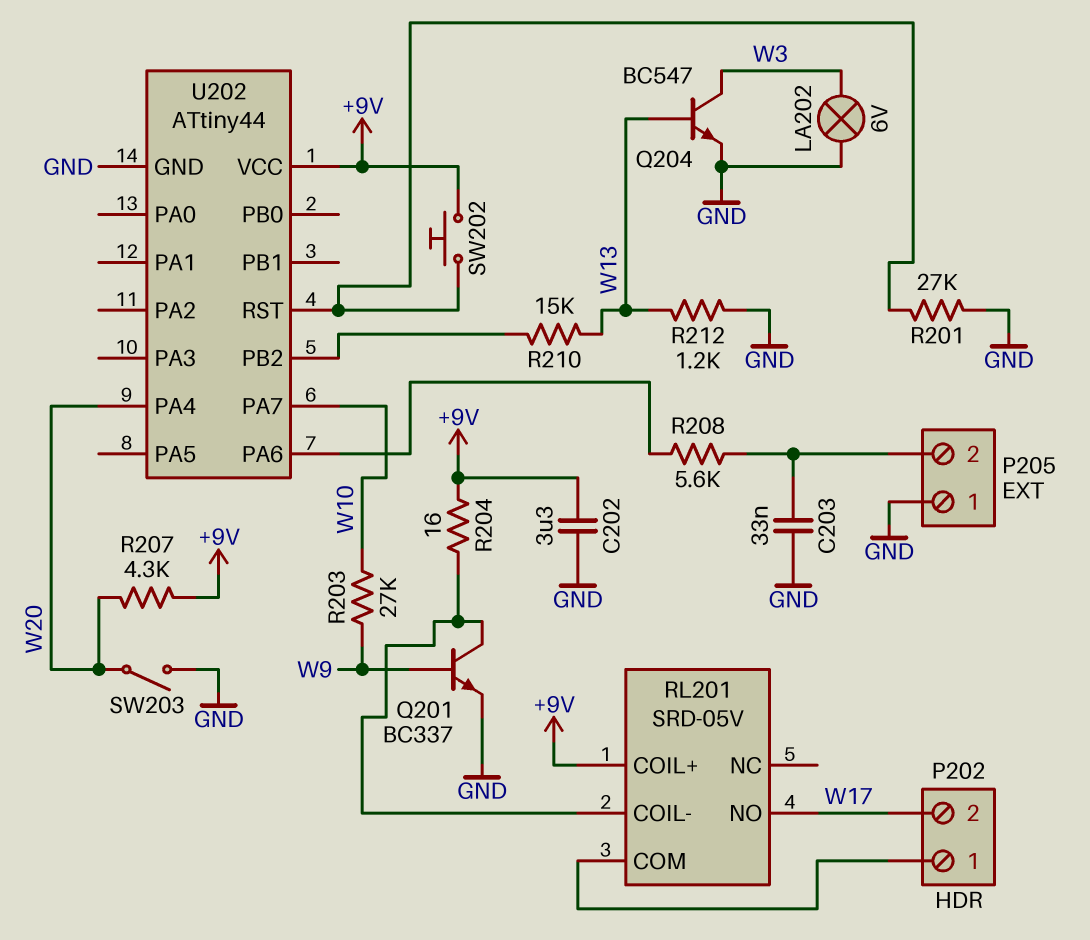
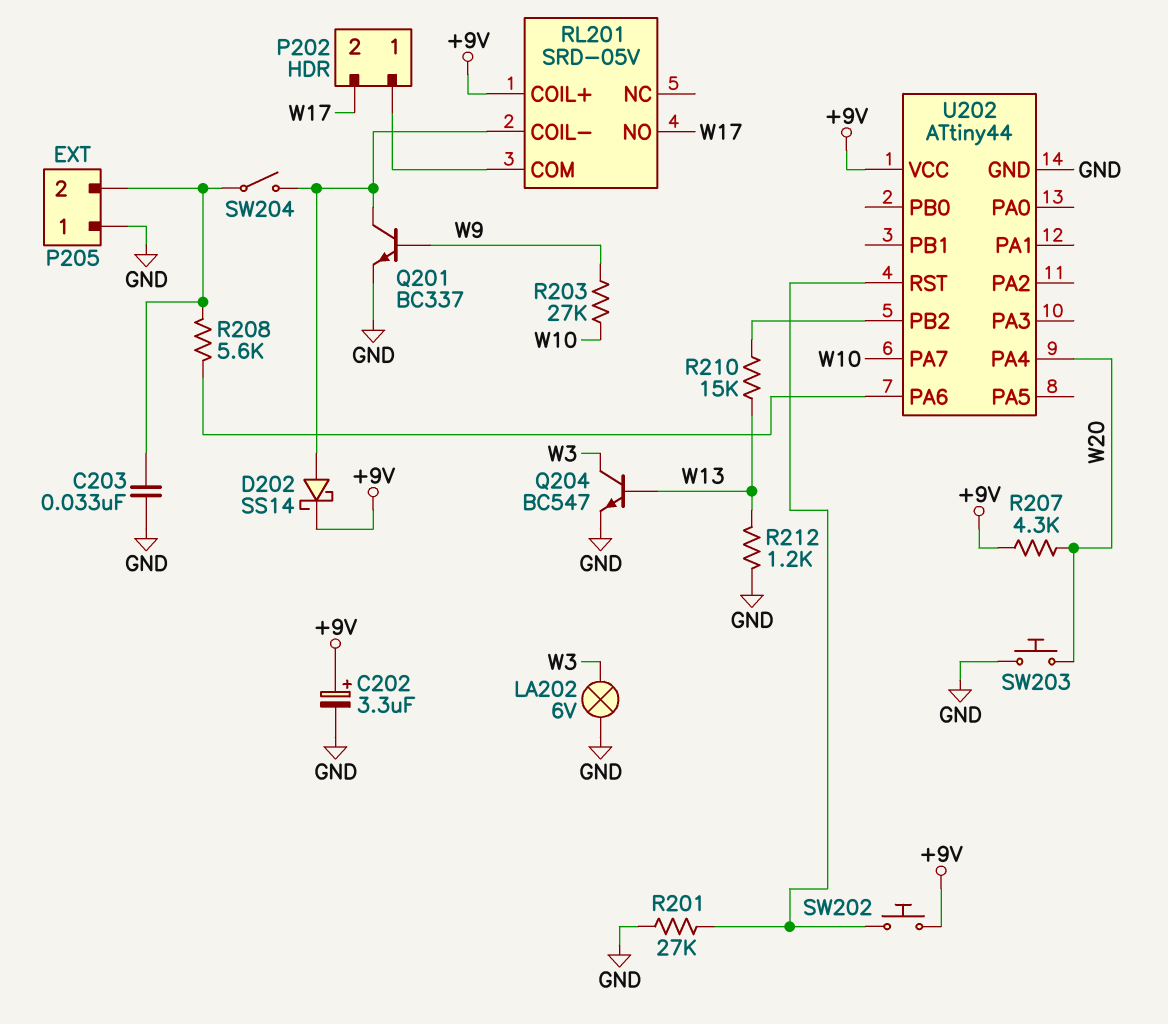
C202: 3.3uF (+9V, GND) -> 3.3uF (plus +9V, minus GND)
D202: none -> schottky SS14 (A RL201/COIL-, K +9V)
R204: 16 (+9V, RL201/COIL-) -> none
SW203: switch (GND, W20) -> button (GND, W20)
SW204: none -> switch (P205/2, RL201/COIL-)

